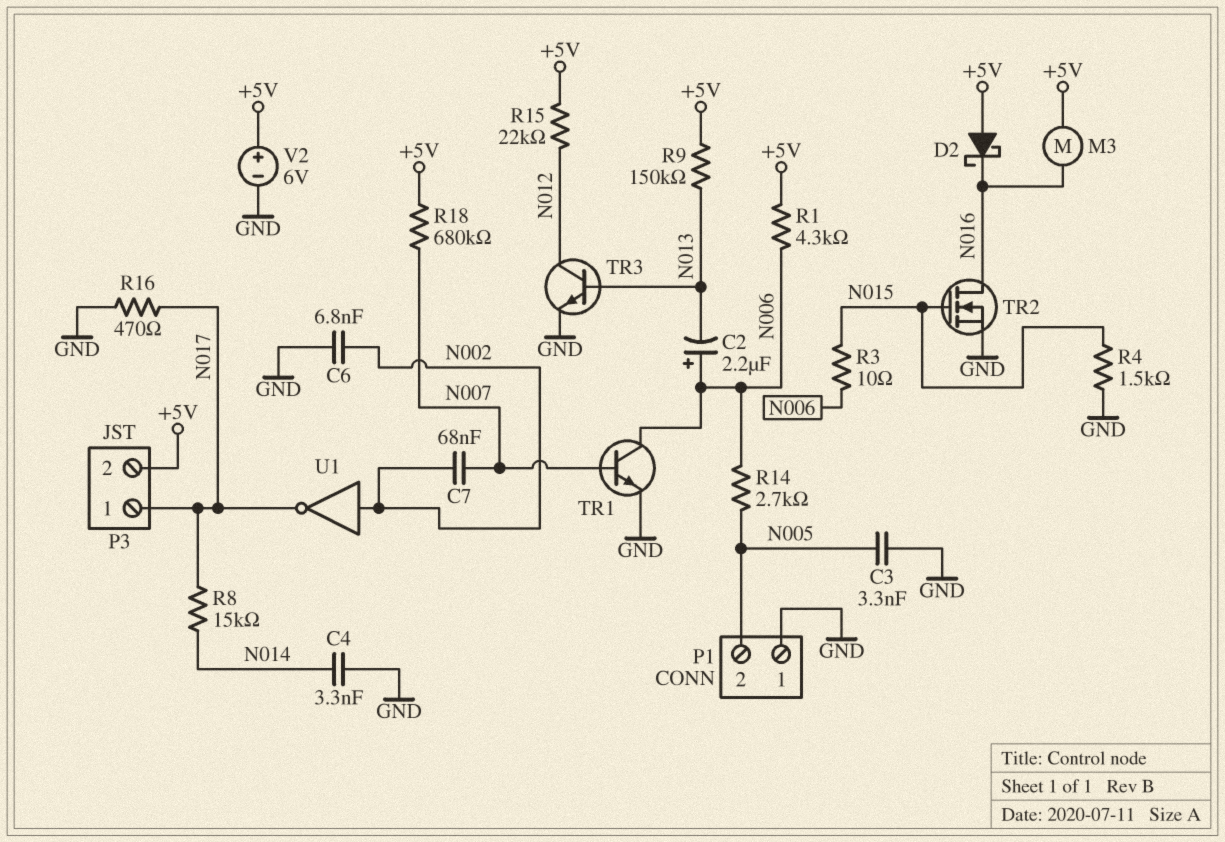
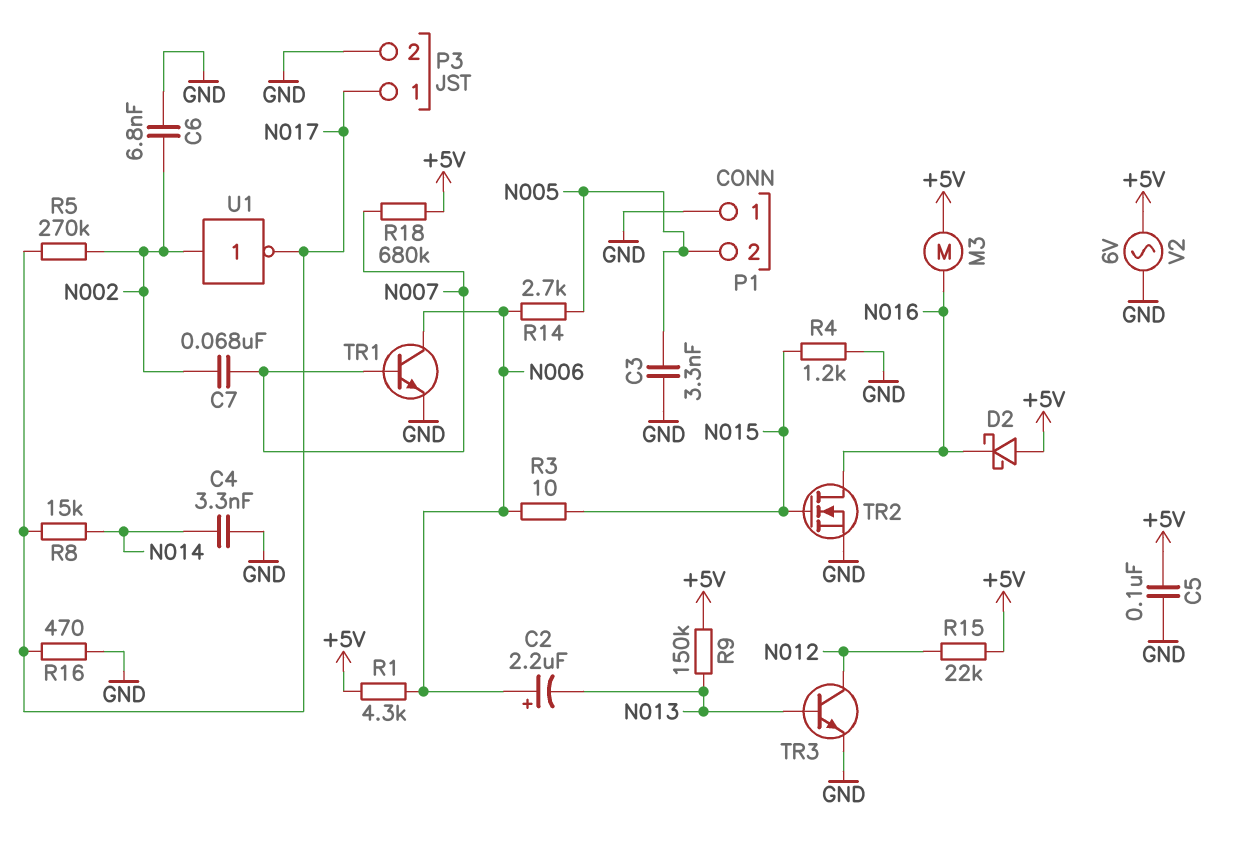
C5: none -> 100nF (+5V, GND)
P3 pin 2: +5V -> GND
R4: 1.5k (GND, N015) -> 1.2k (GND, N015)
R5: none -> 270k (N002, N017)
V2: 6V (plus +5V, minus GND) -> AC 6V (+5V, GND)

